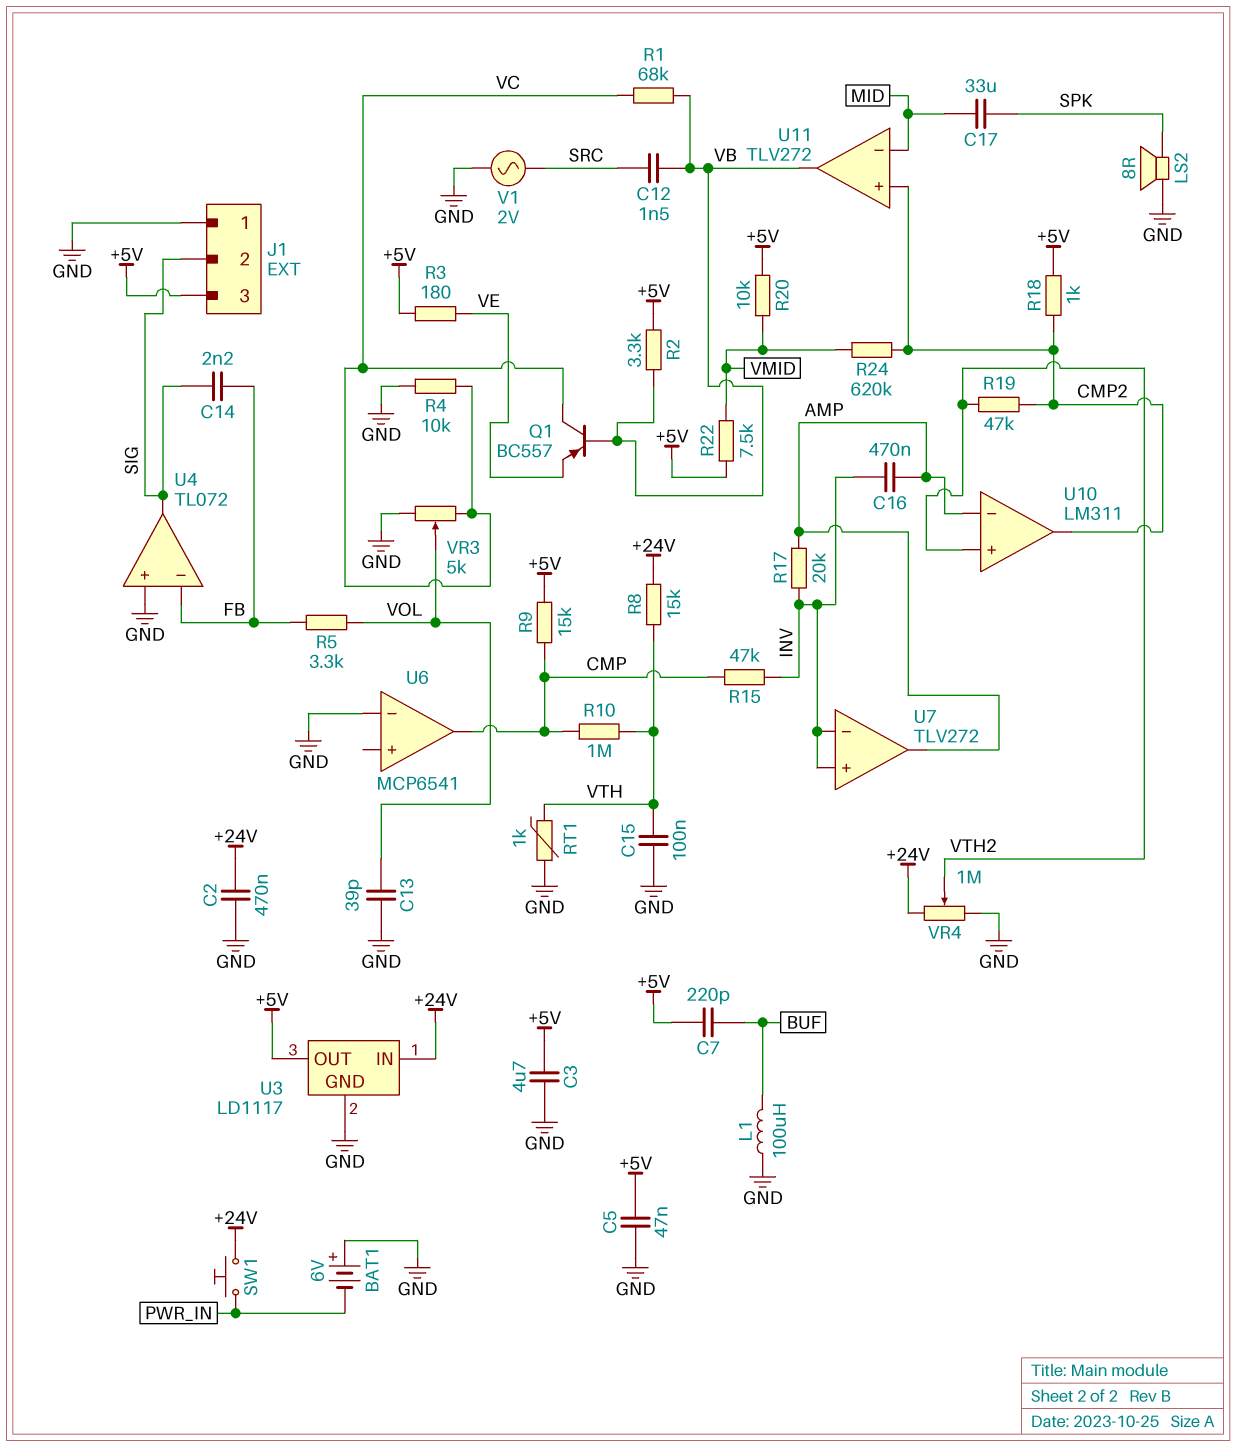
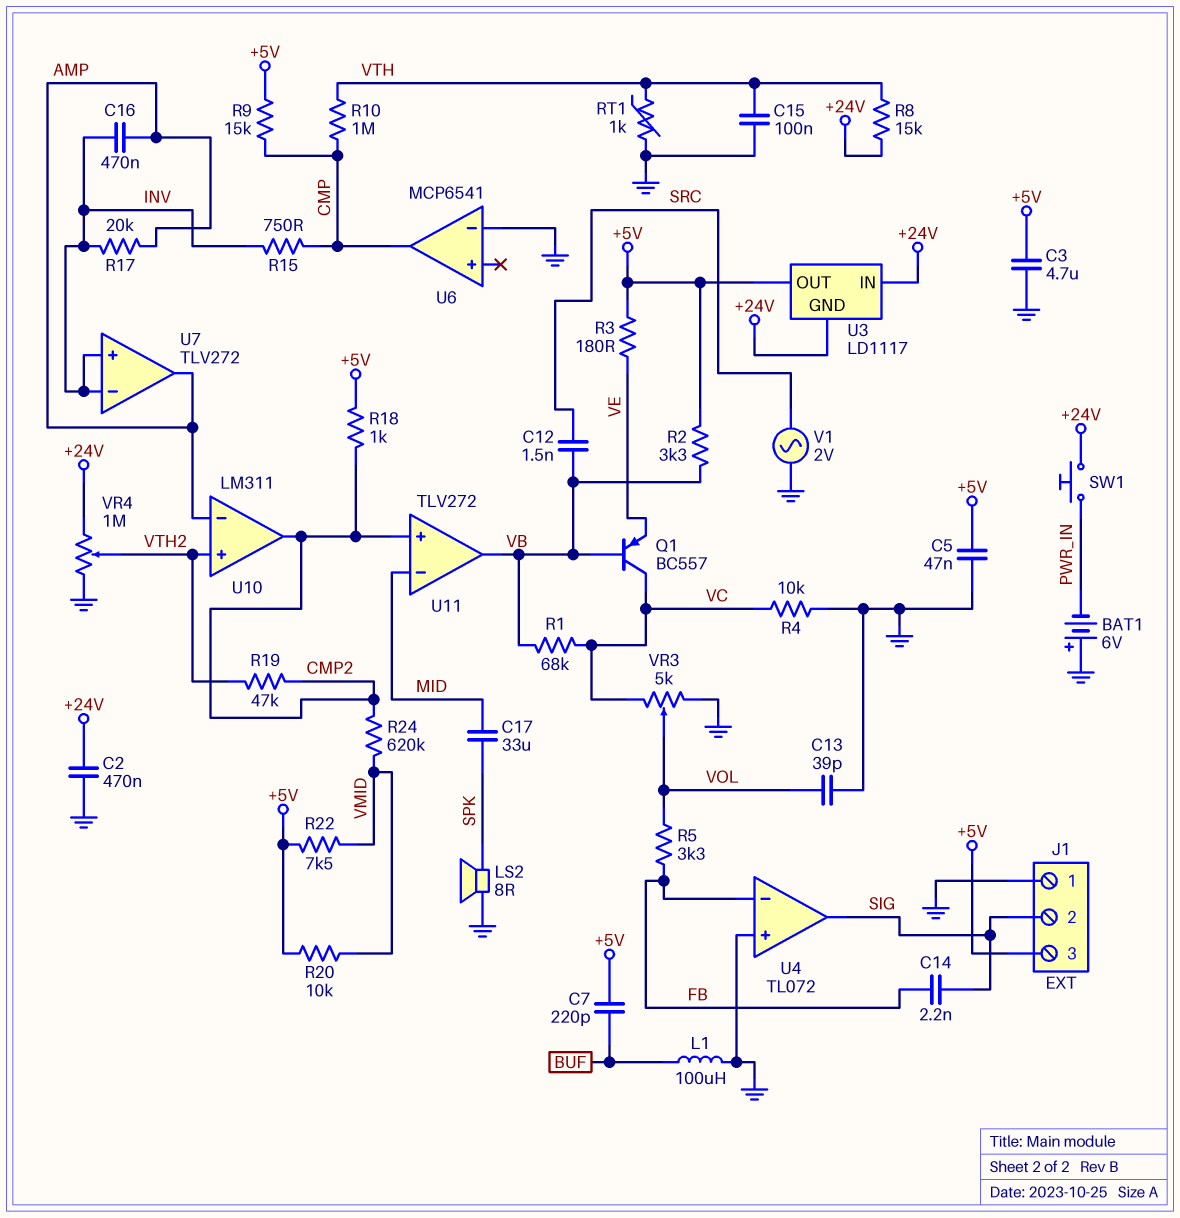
R15: 47k (CMP, INV) -> 750 (CMP, INV)
U3 pin GND: GND -> +24V

